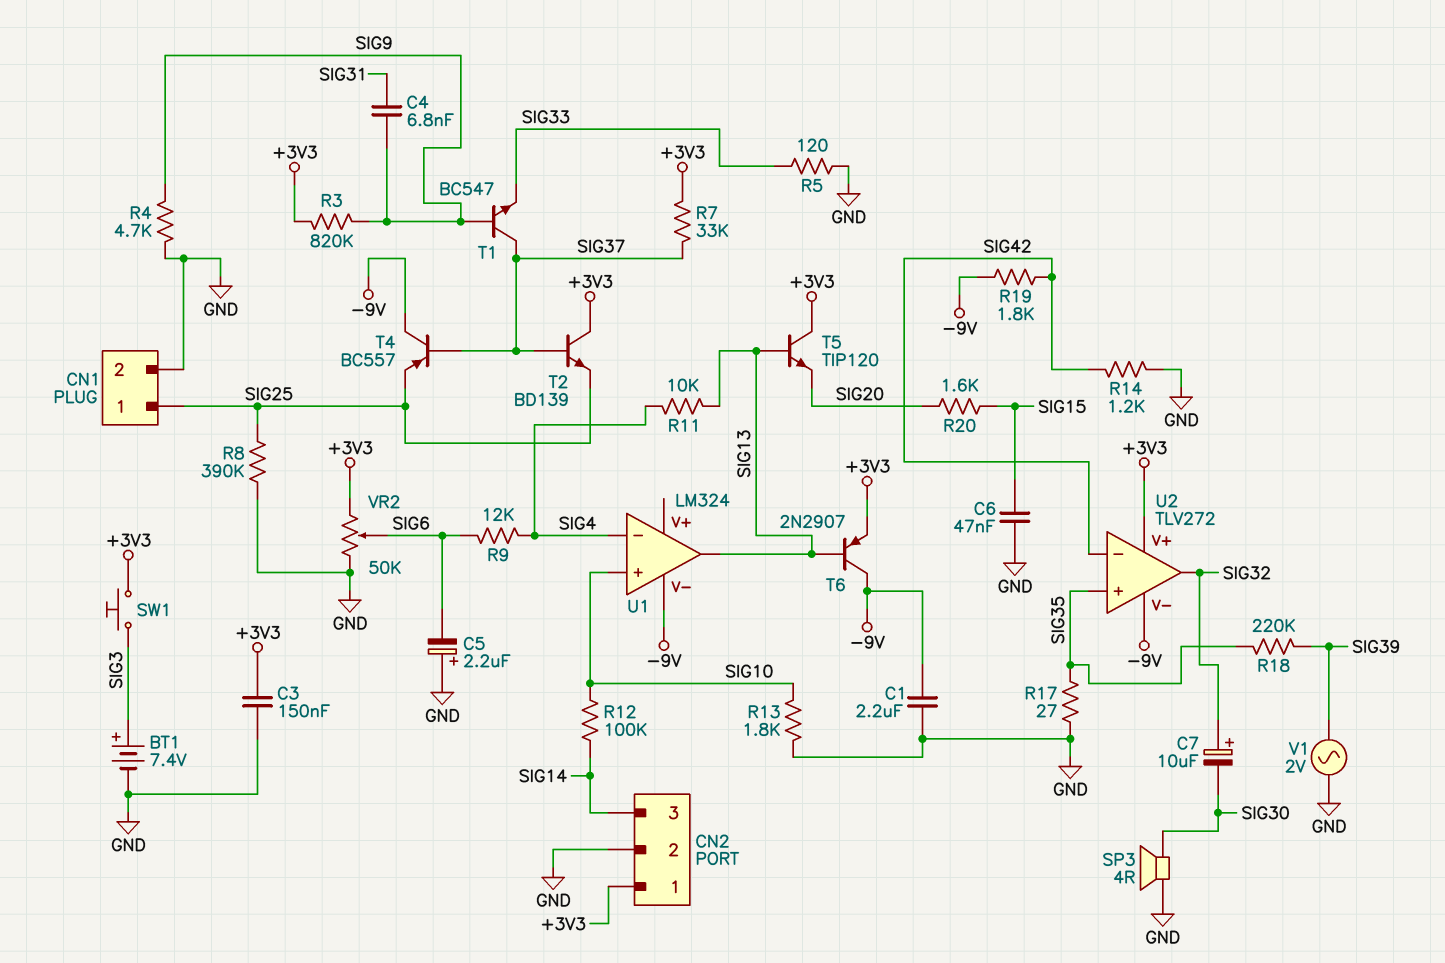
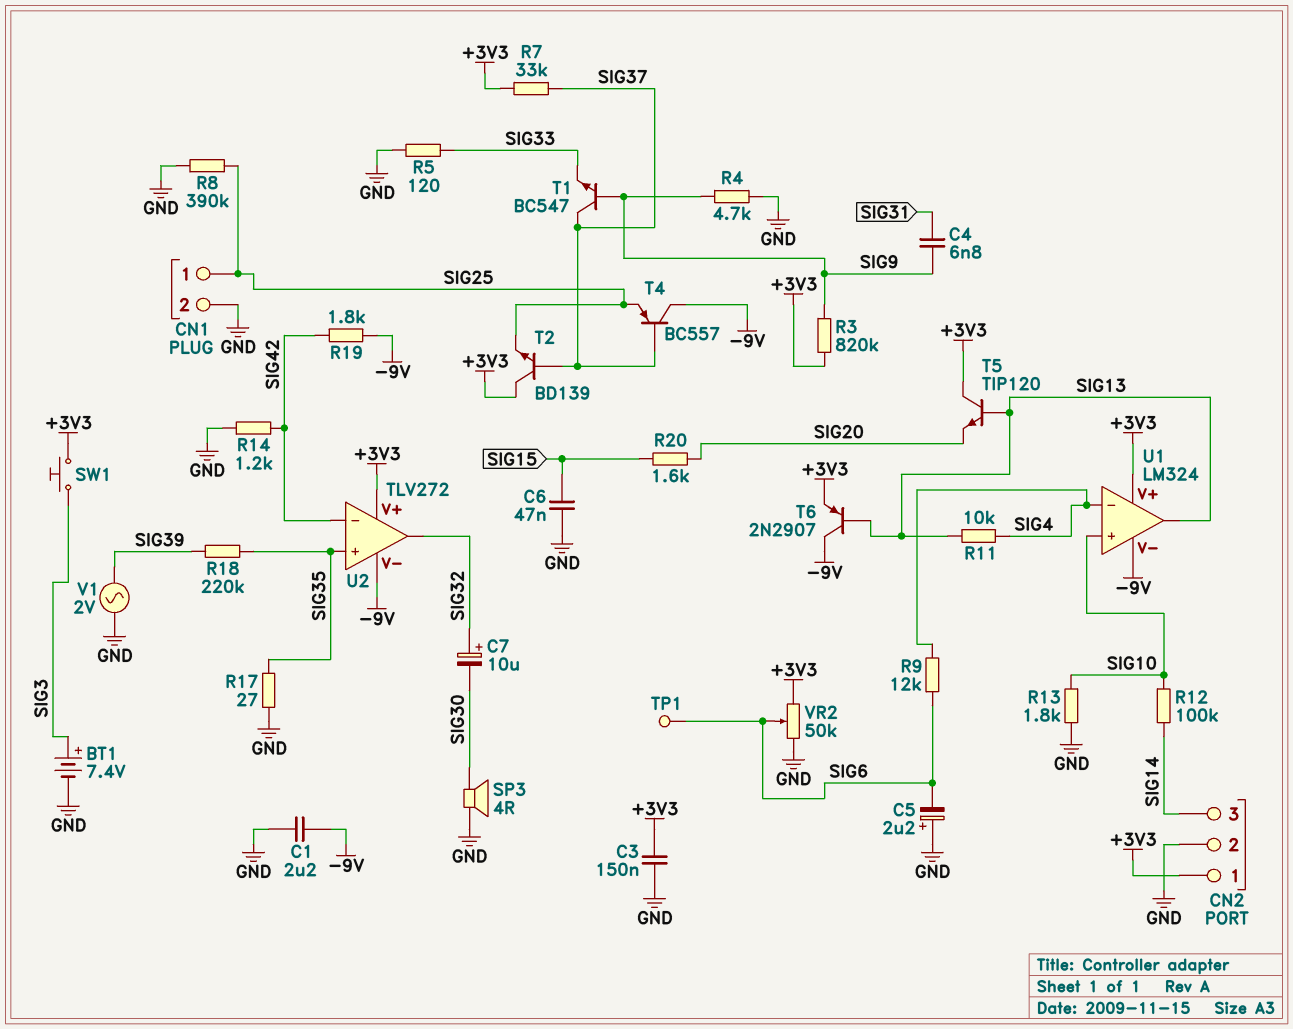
TP1: none -> test point (SIG6)
U1 pin V+: none -> +3V3

